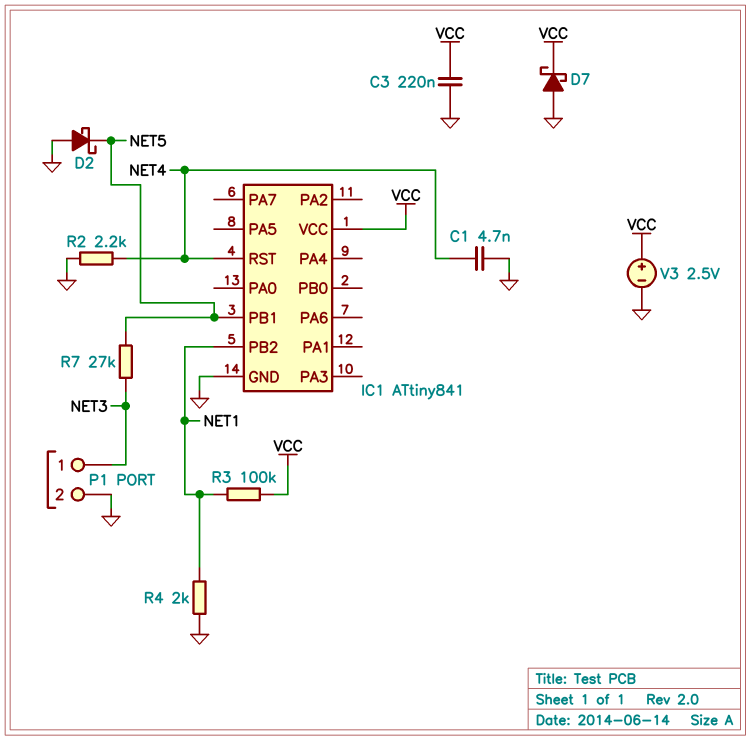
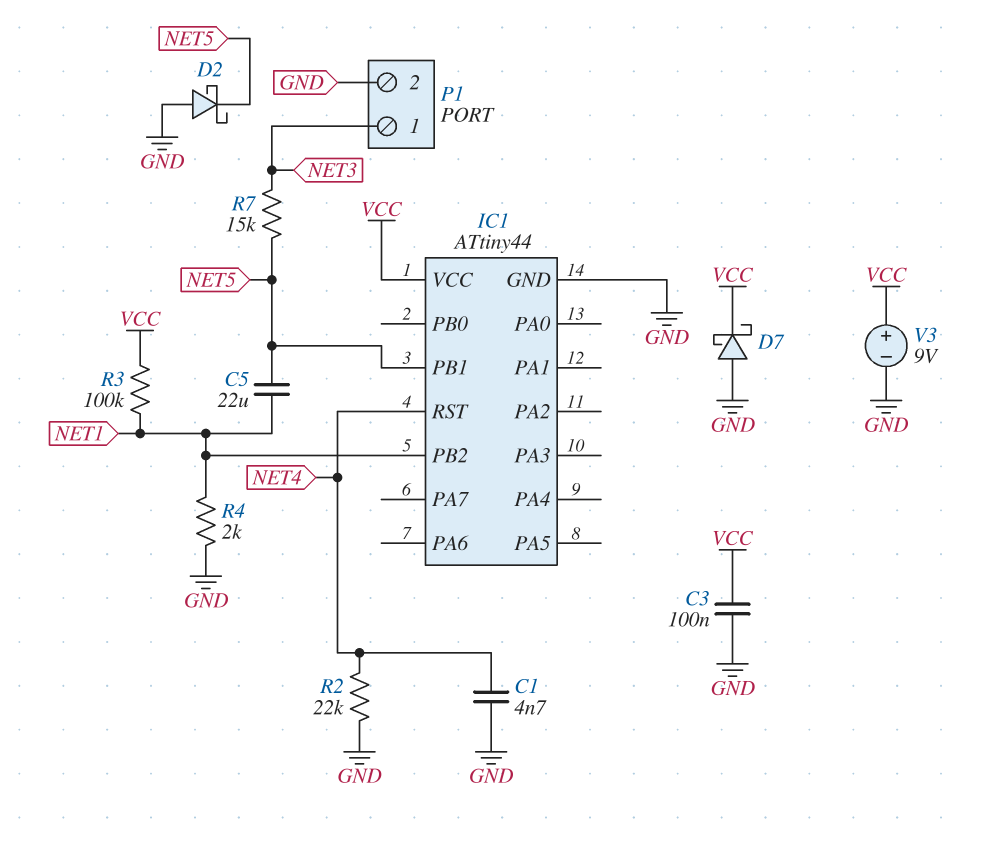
C3: 220nF (GND, VCC) -> 100nF (GND, VCC)
C5: none -> 22uF (NET1, NET5)
IC1: ATtiny841 -> ATtiny44
R2: 2.2k (GND, NET4) -> 22k (GND, NET4)
R7: 27k (NET3, NET5) -> 15k (NET3, NET5)
V3: 2.5V (plus VCC, minus GND) -> 9V (plus VCC, minus GND)

